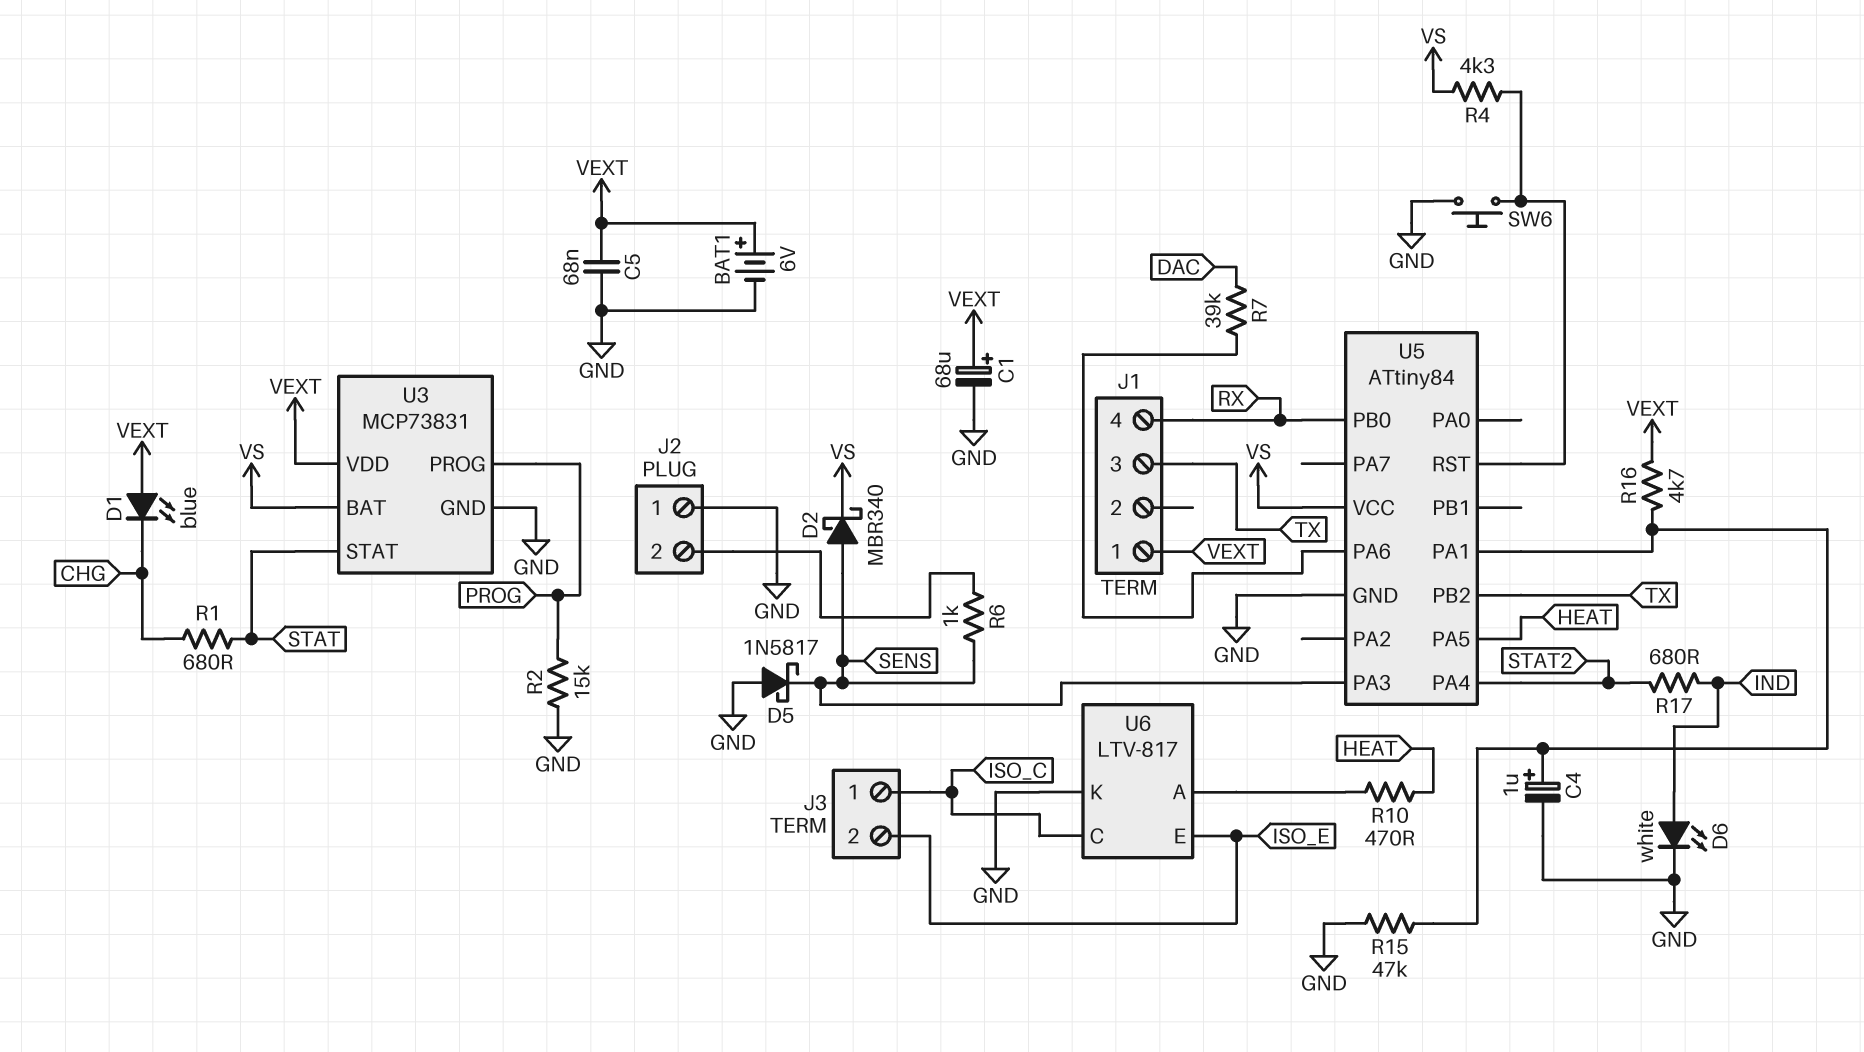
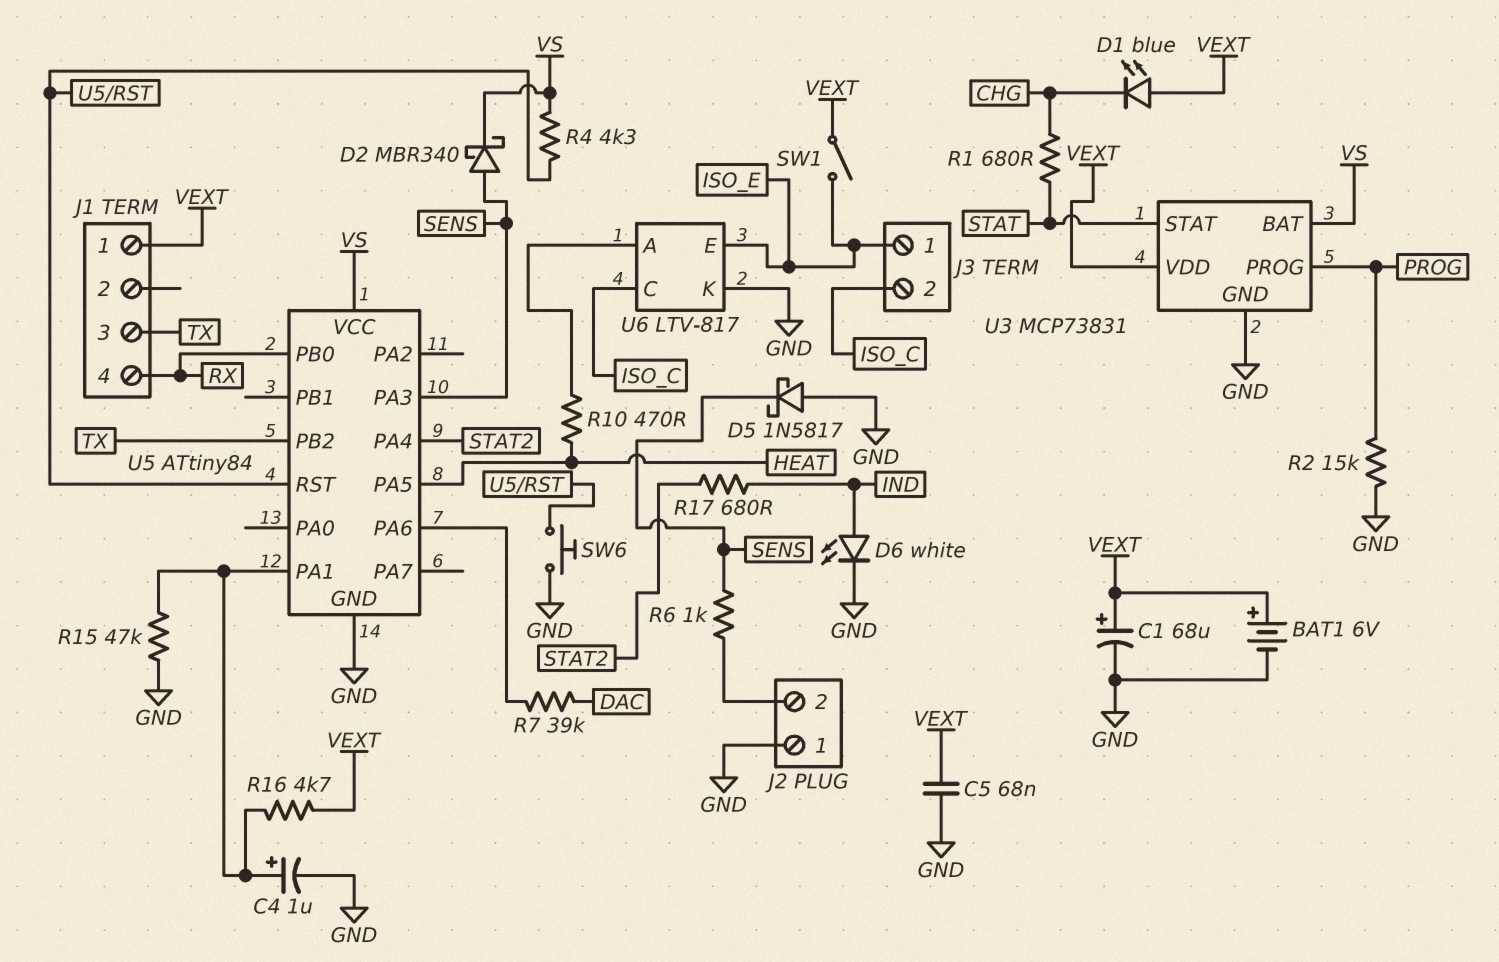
J3 pin 1: ISO_C -> ISO_E
J3 pin 2: ISO_E -> ISO_C
SW1: none -> switch (ISO_E, VEXT)

